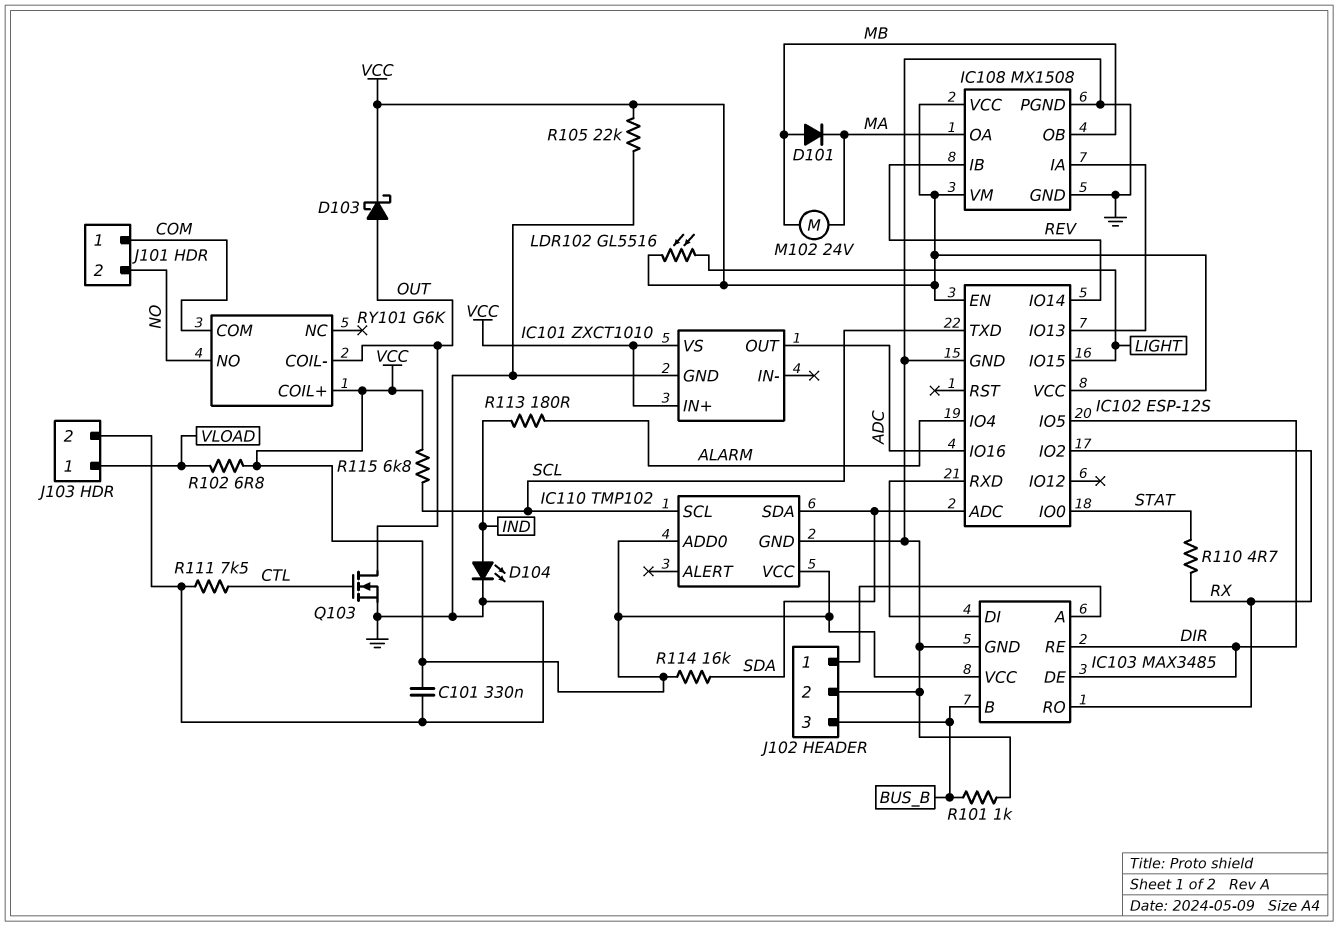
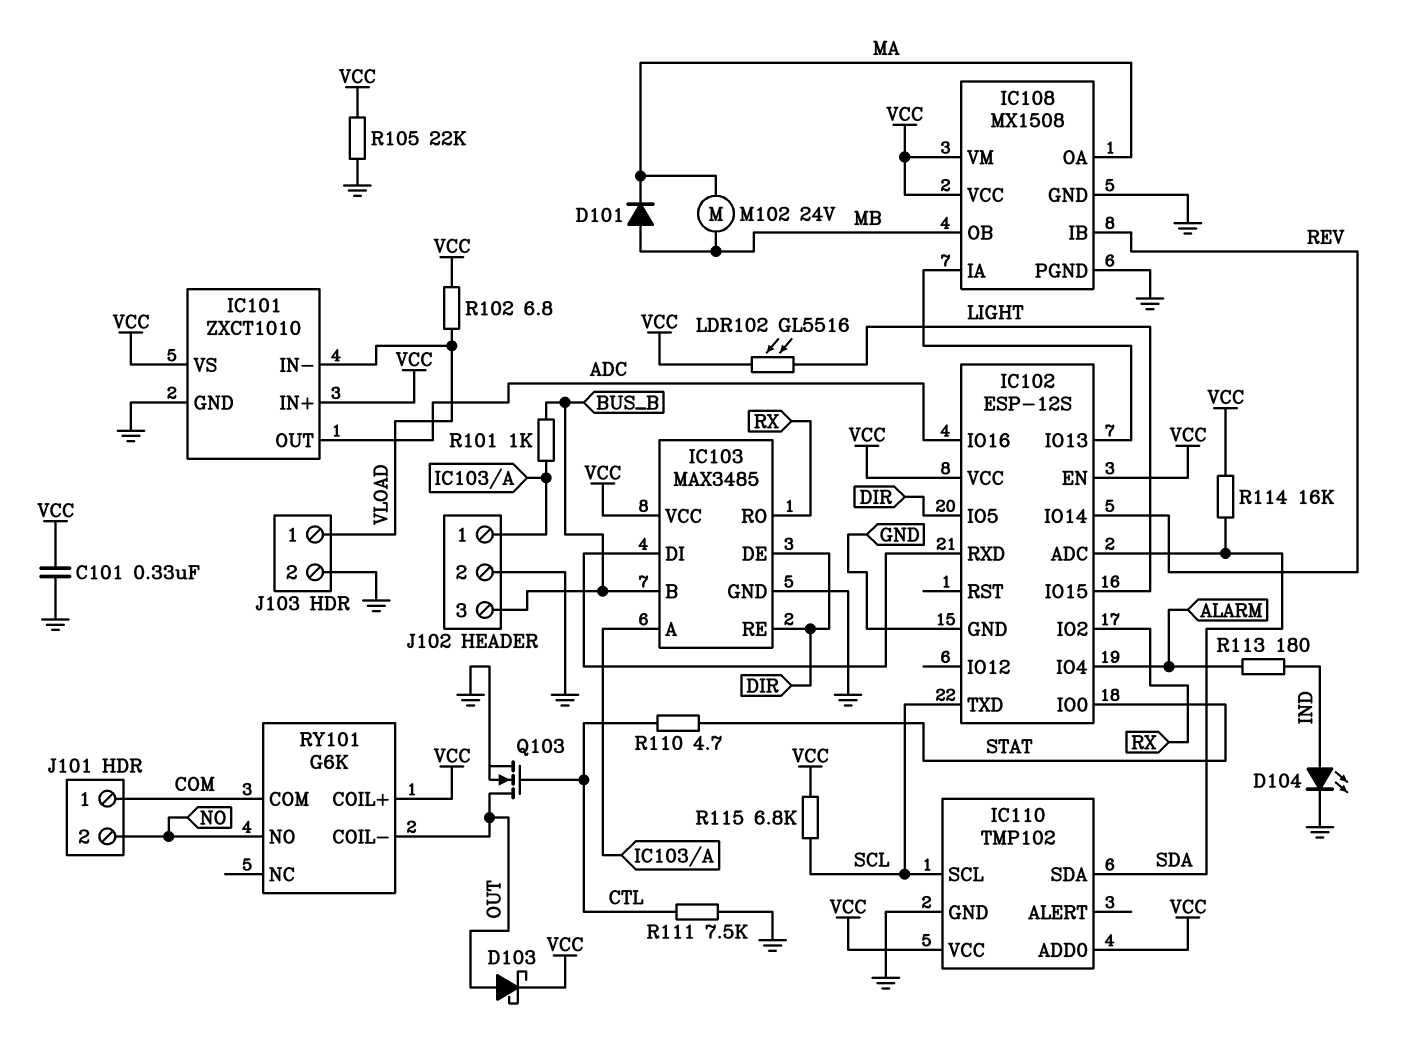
IC101 pin IN-: none -> VLOAD
R101: 1k (BUS_B, GND) -> 1k (BUS_B, IC103/A)
R110: 4.7 (RX, STAT) -> 4.7 (CTL, STAT)

